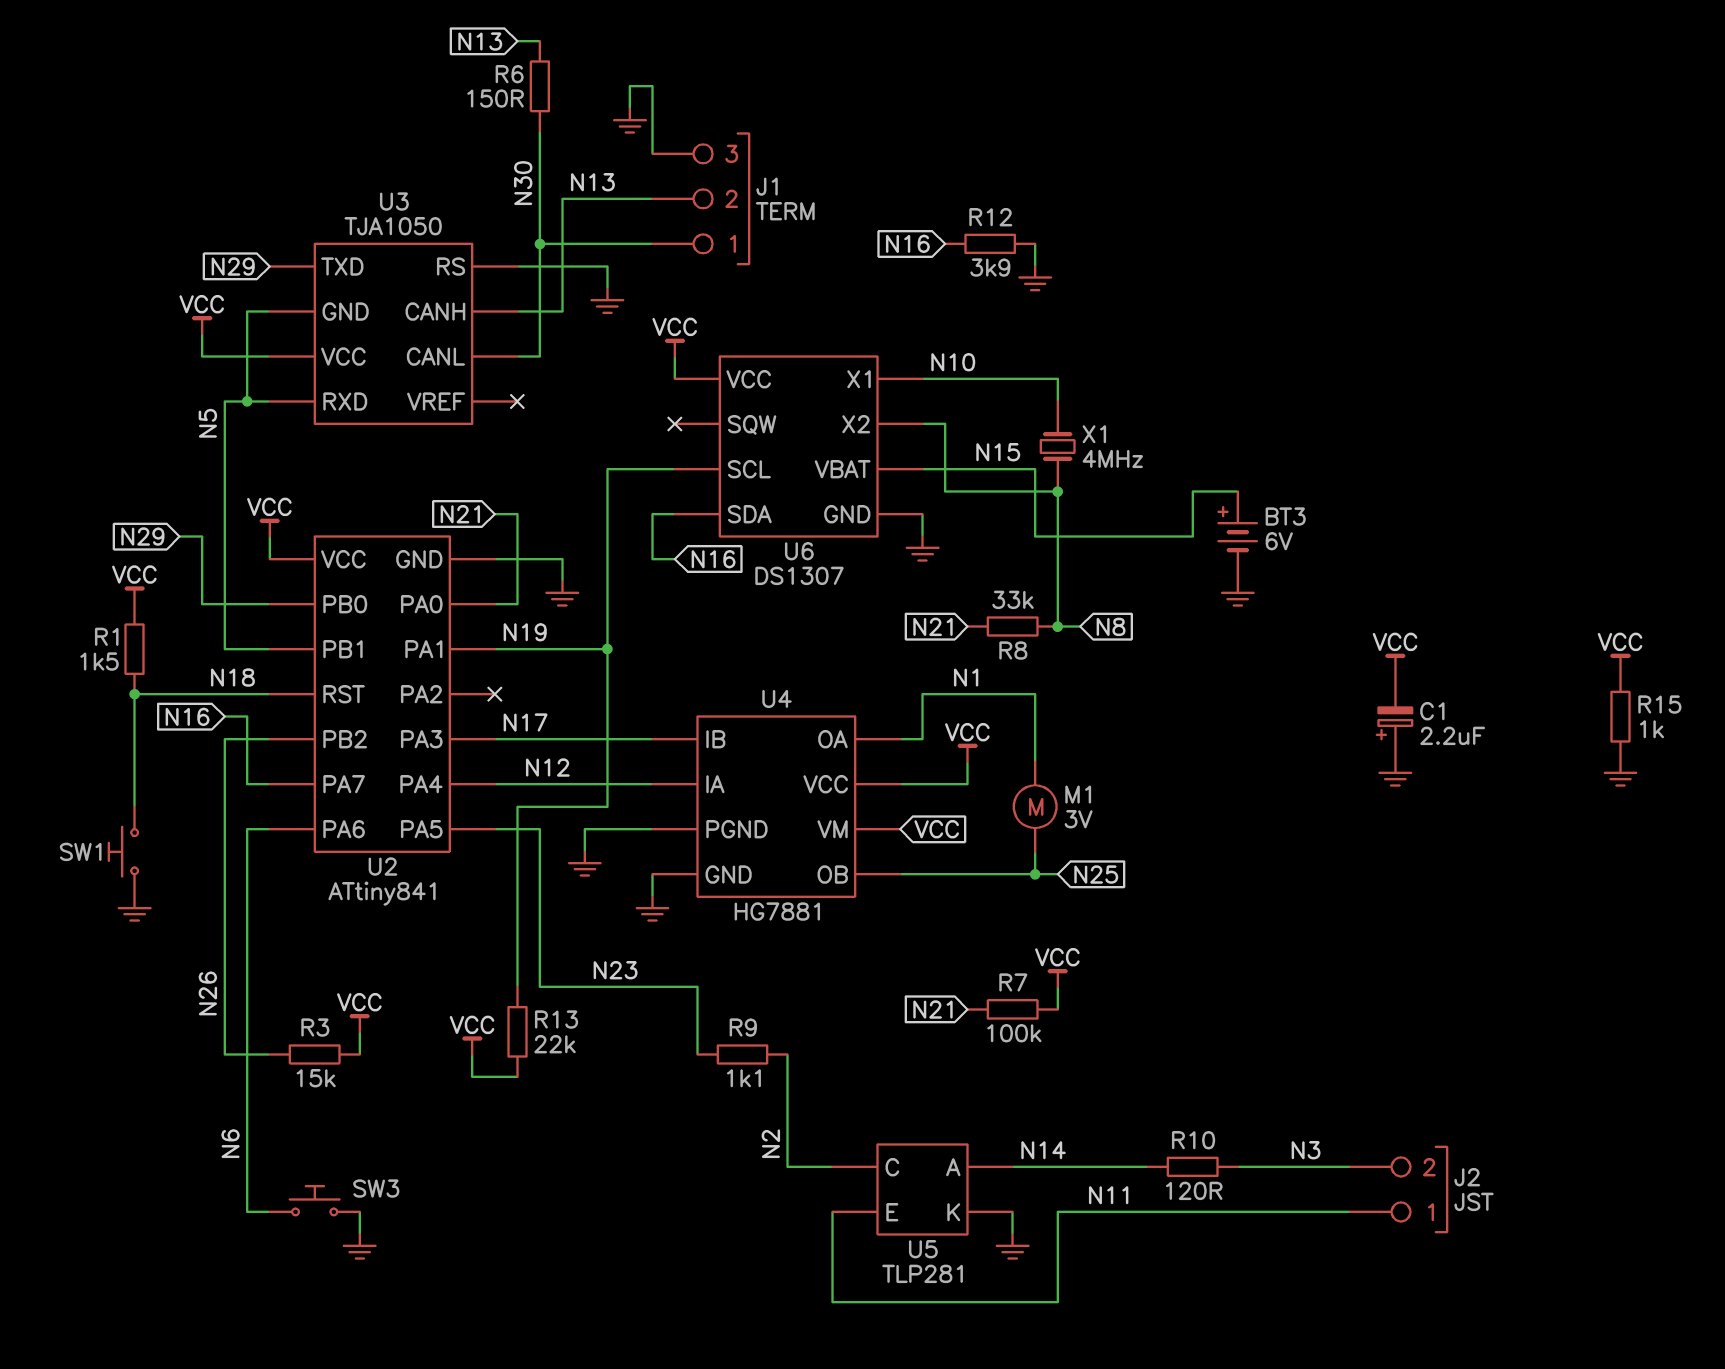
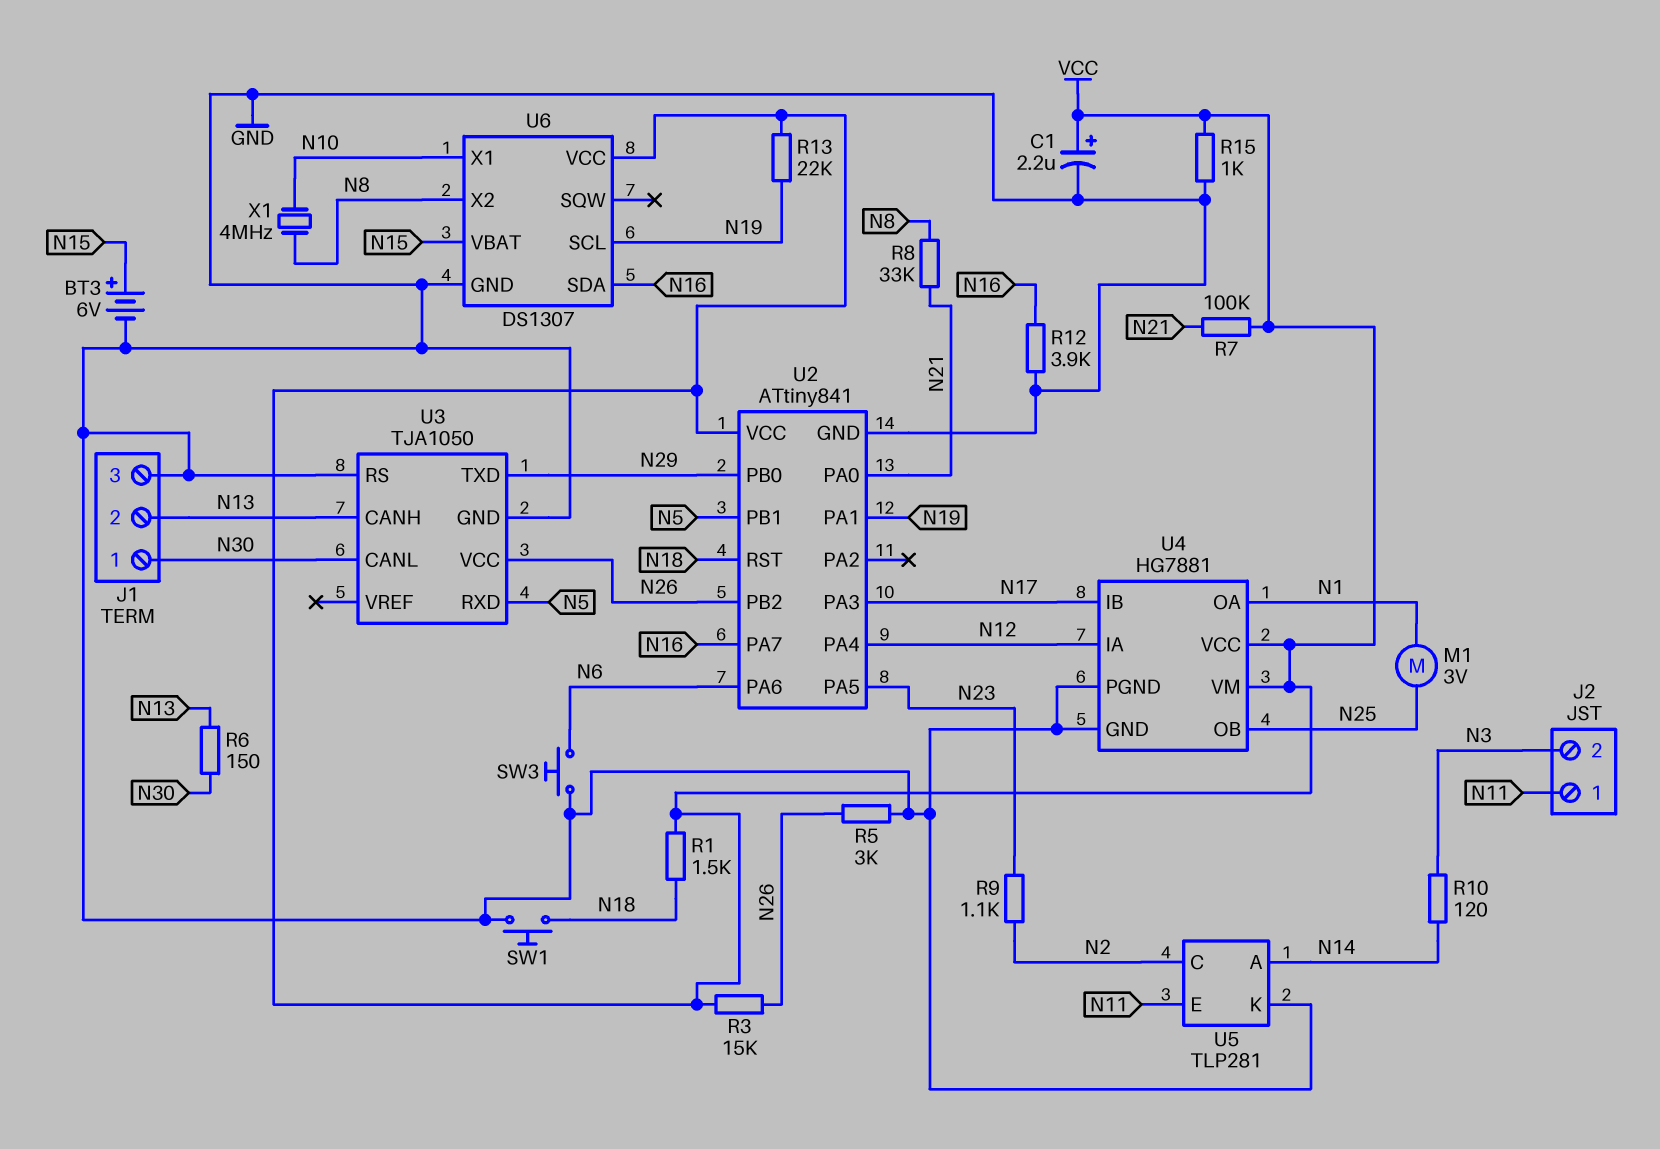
C1: 2.2uF (plus GND, minus VCC) -> 2.2uF (plus VCC, minus GND)
R5: none -> 3k (GND, N26)
U3 pin GND: N5 -> GND
U3 pin VCC: VCC -> N26

